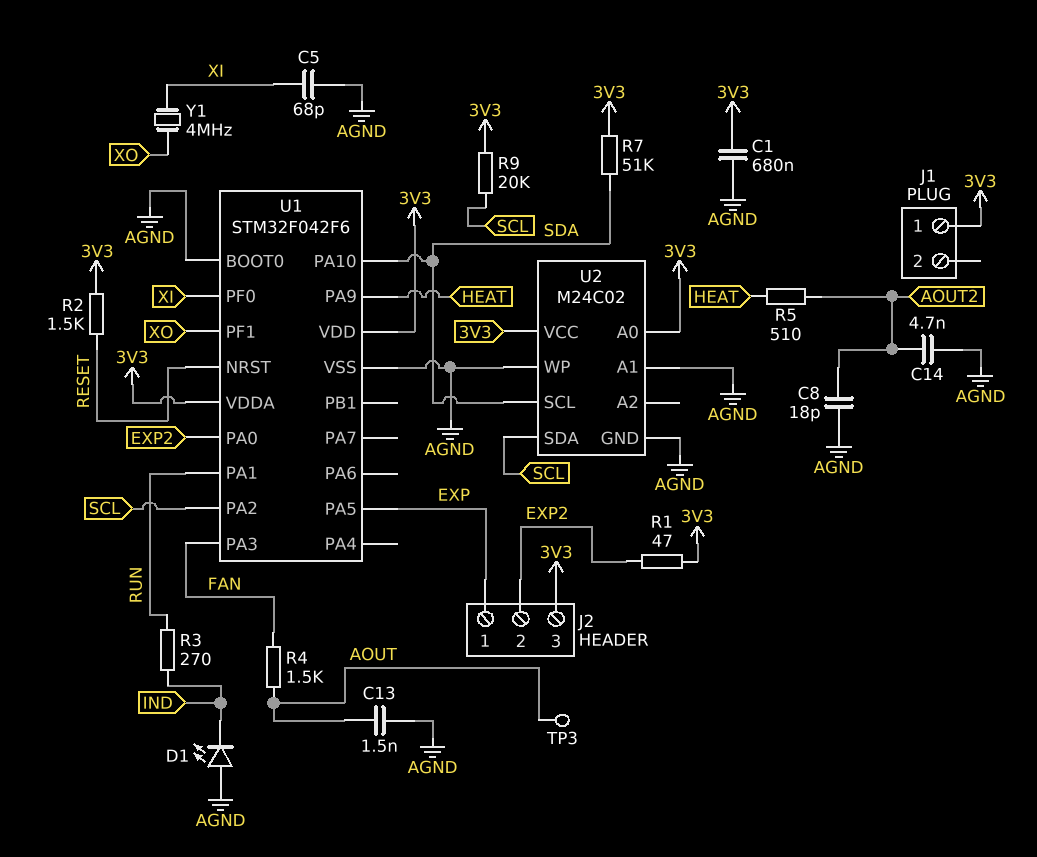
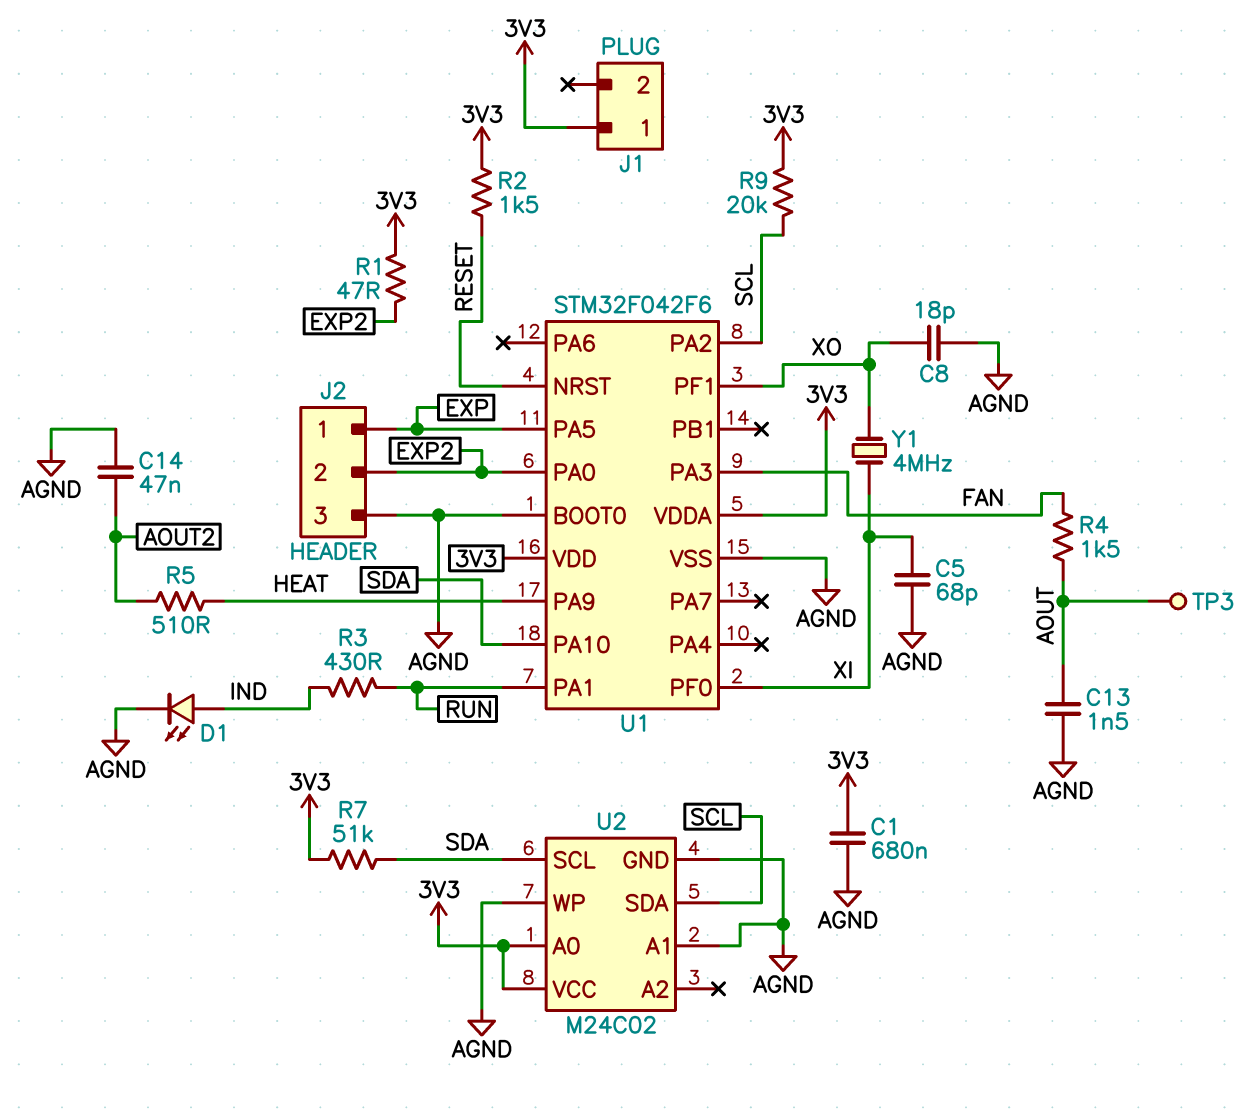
C8: 18pF (AGND, AOUT2) -> 18pF (AGND, XO)
C14: 4.7nF (AGND, AOUT2) -> 47nF (AGND, AOUT2)
D1: LED (A AGND, K IND) -> LED (A IND, K AGND)
J2 pin 3: 3V3 -> AGND
R3: 270 (IND, RUN) -> 430 (IND, RUN)

